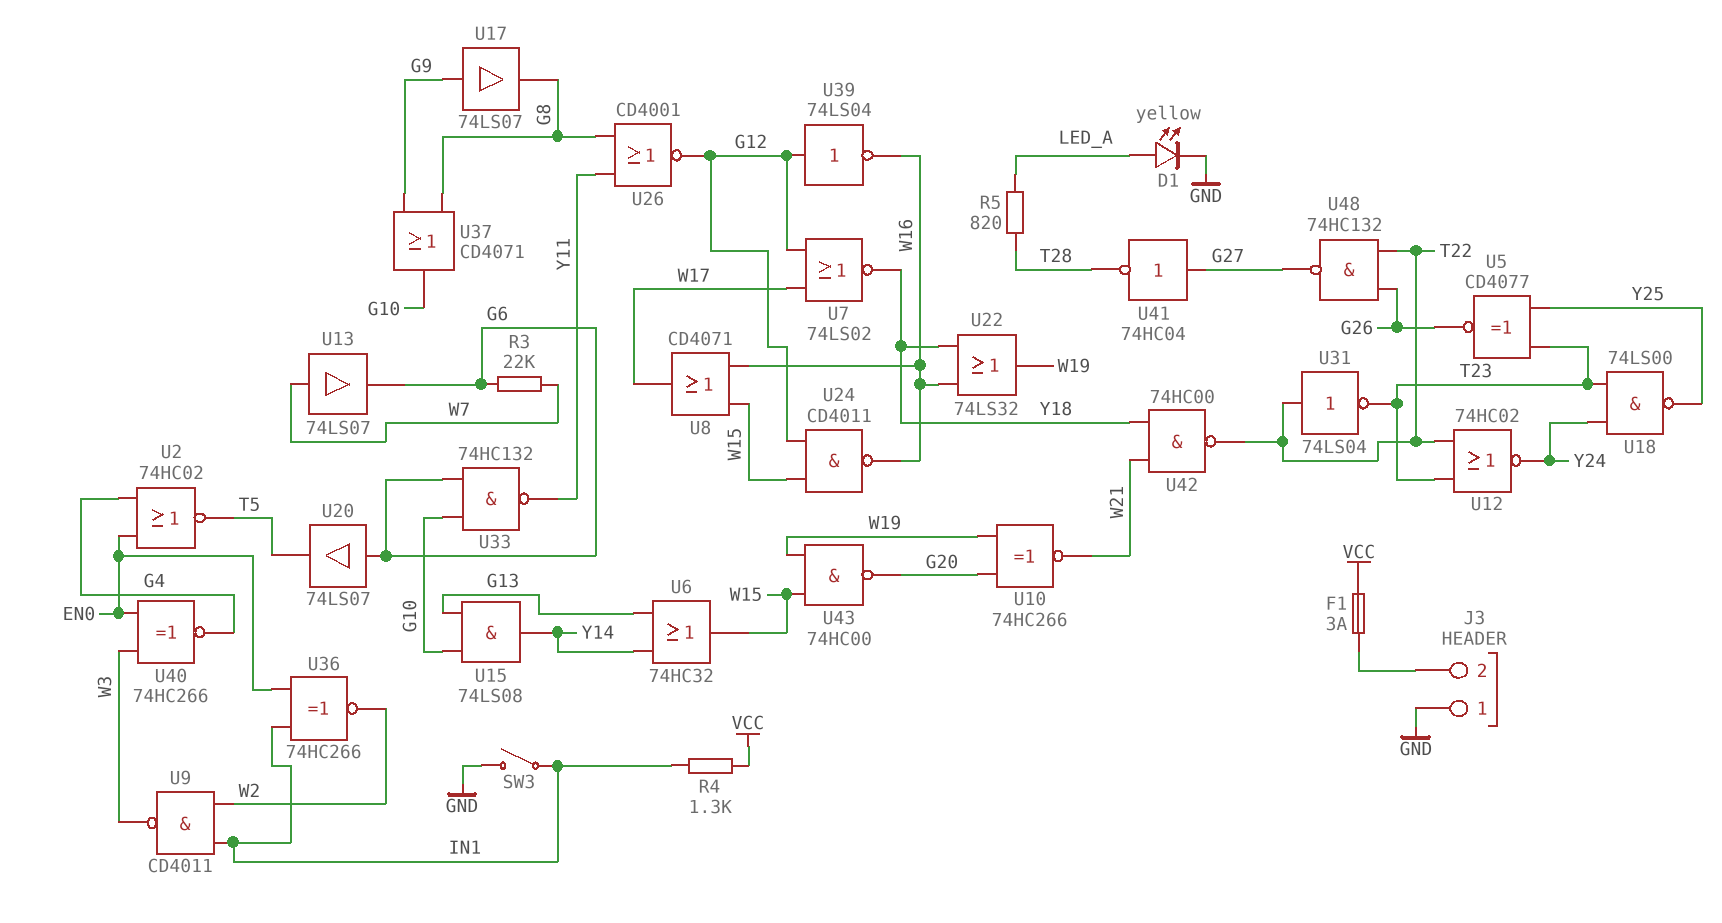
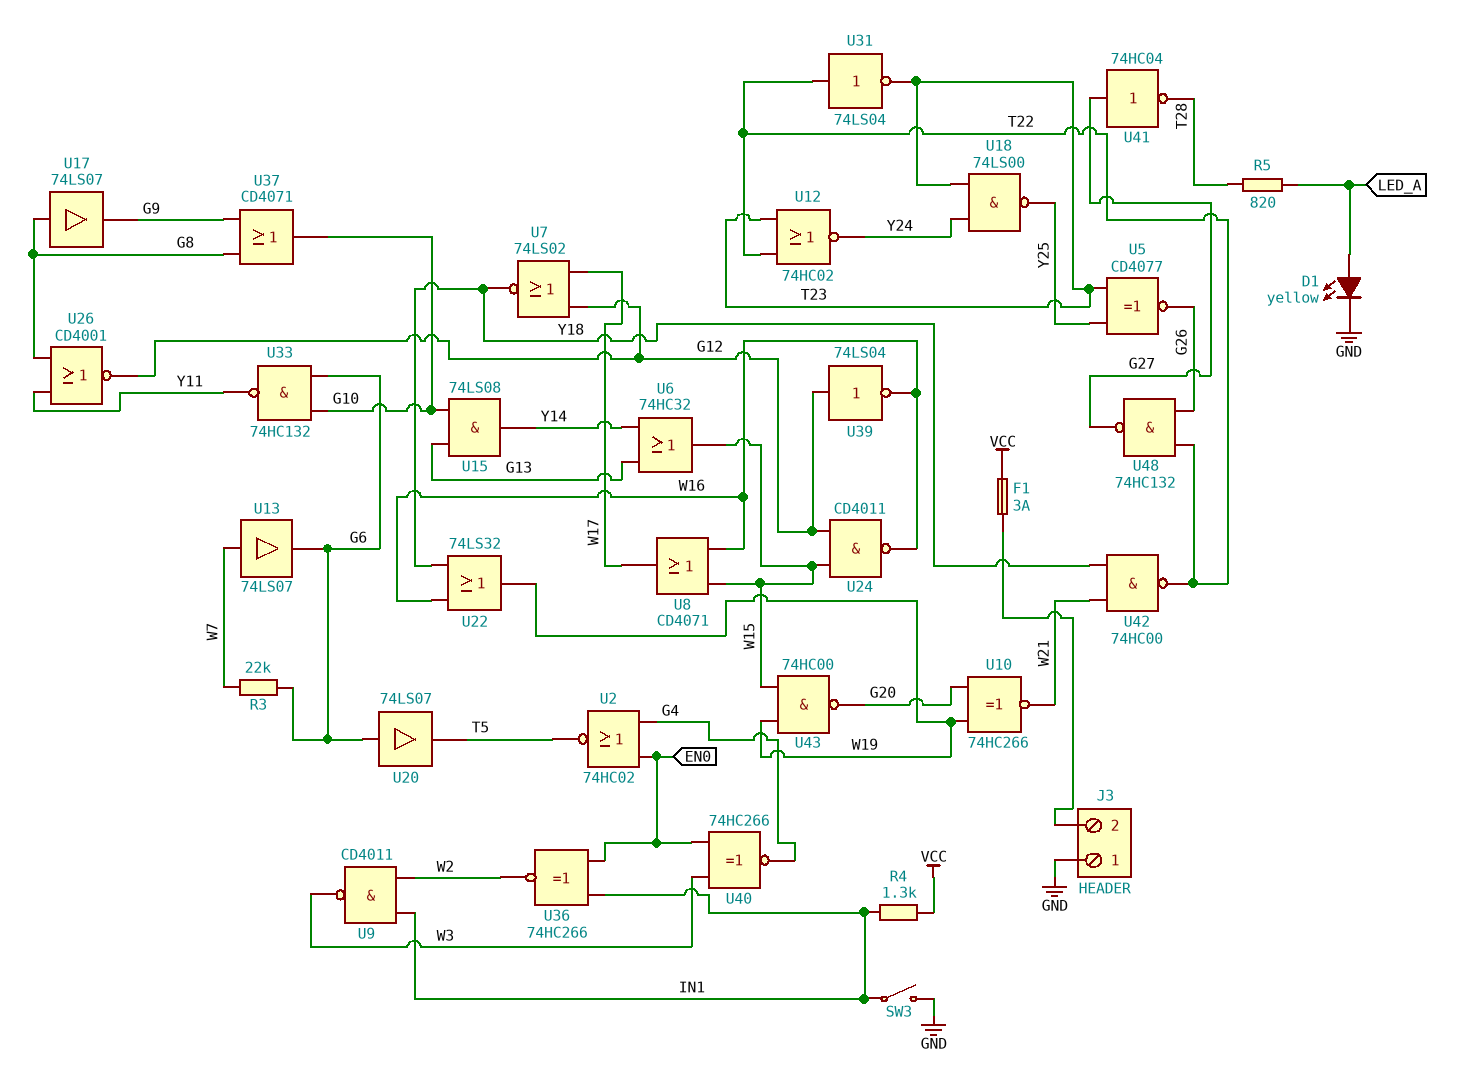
U17: buffer 74LS07 (in G9, out G8) -> buffer 74LS07 (in G8, out G9)

